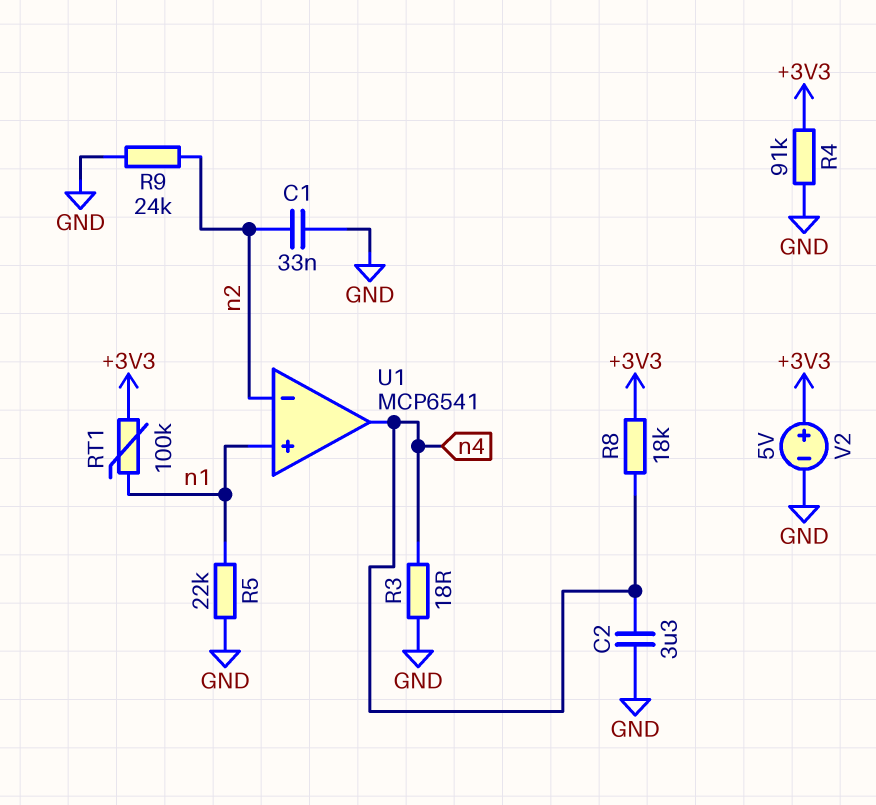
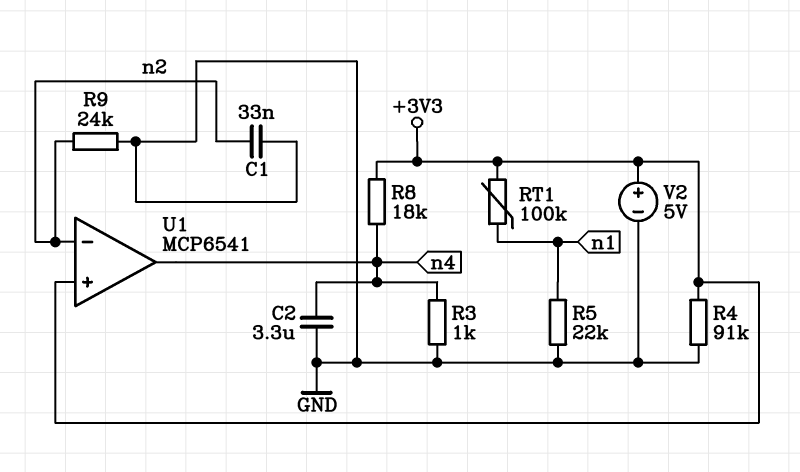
R3: 18 (GND, n4) -> 1k (GND, n4)
U1 pin in+: n1 -> +3V3

